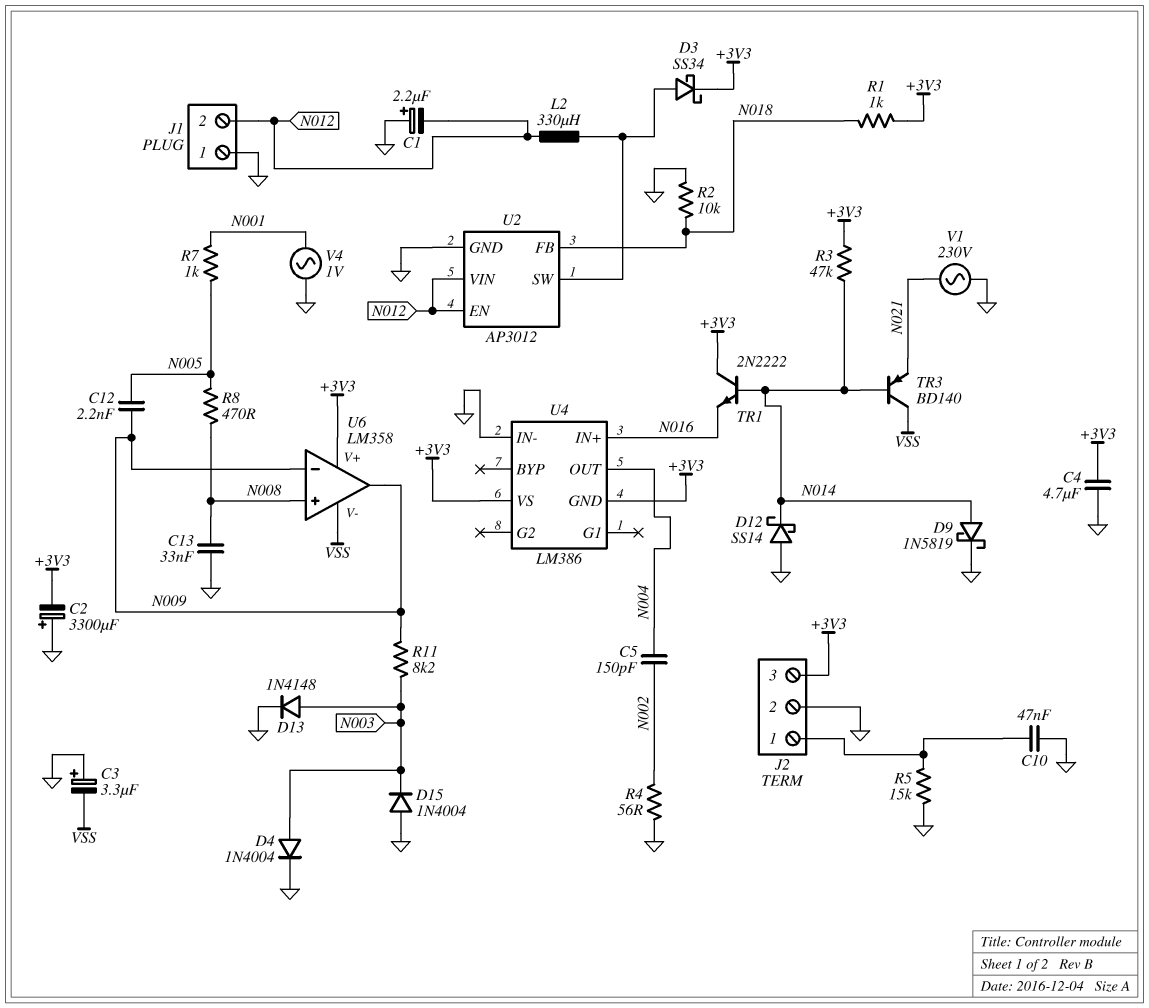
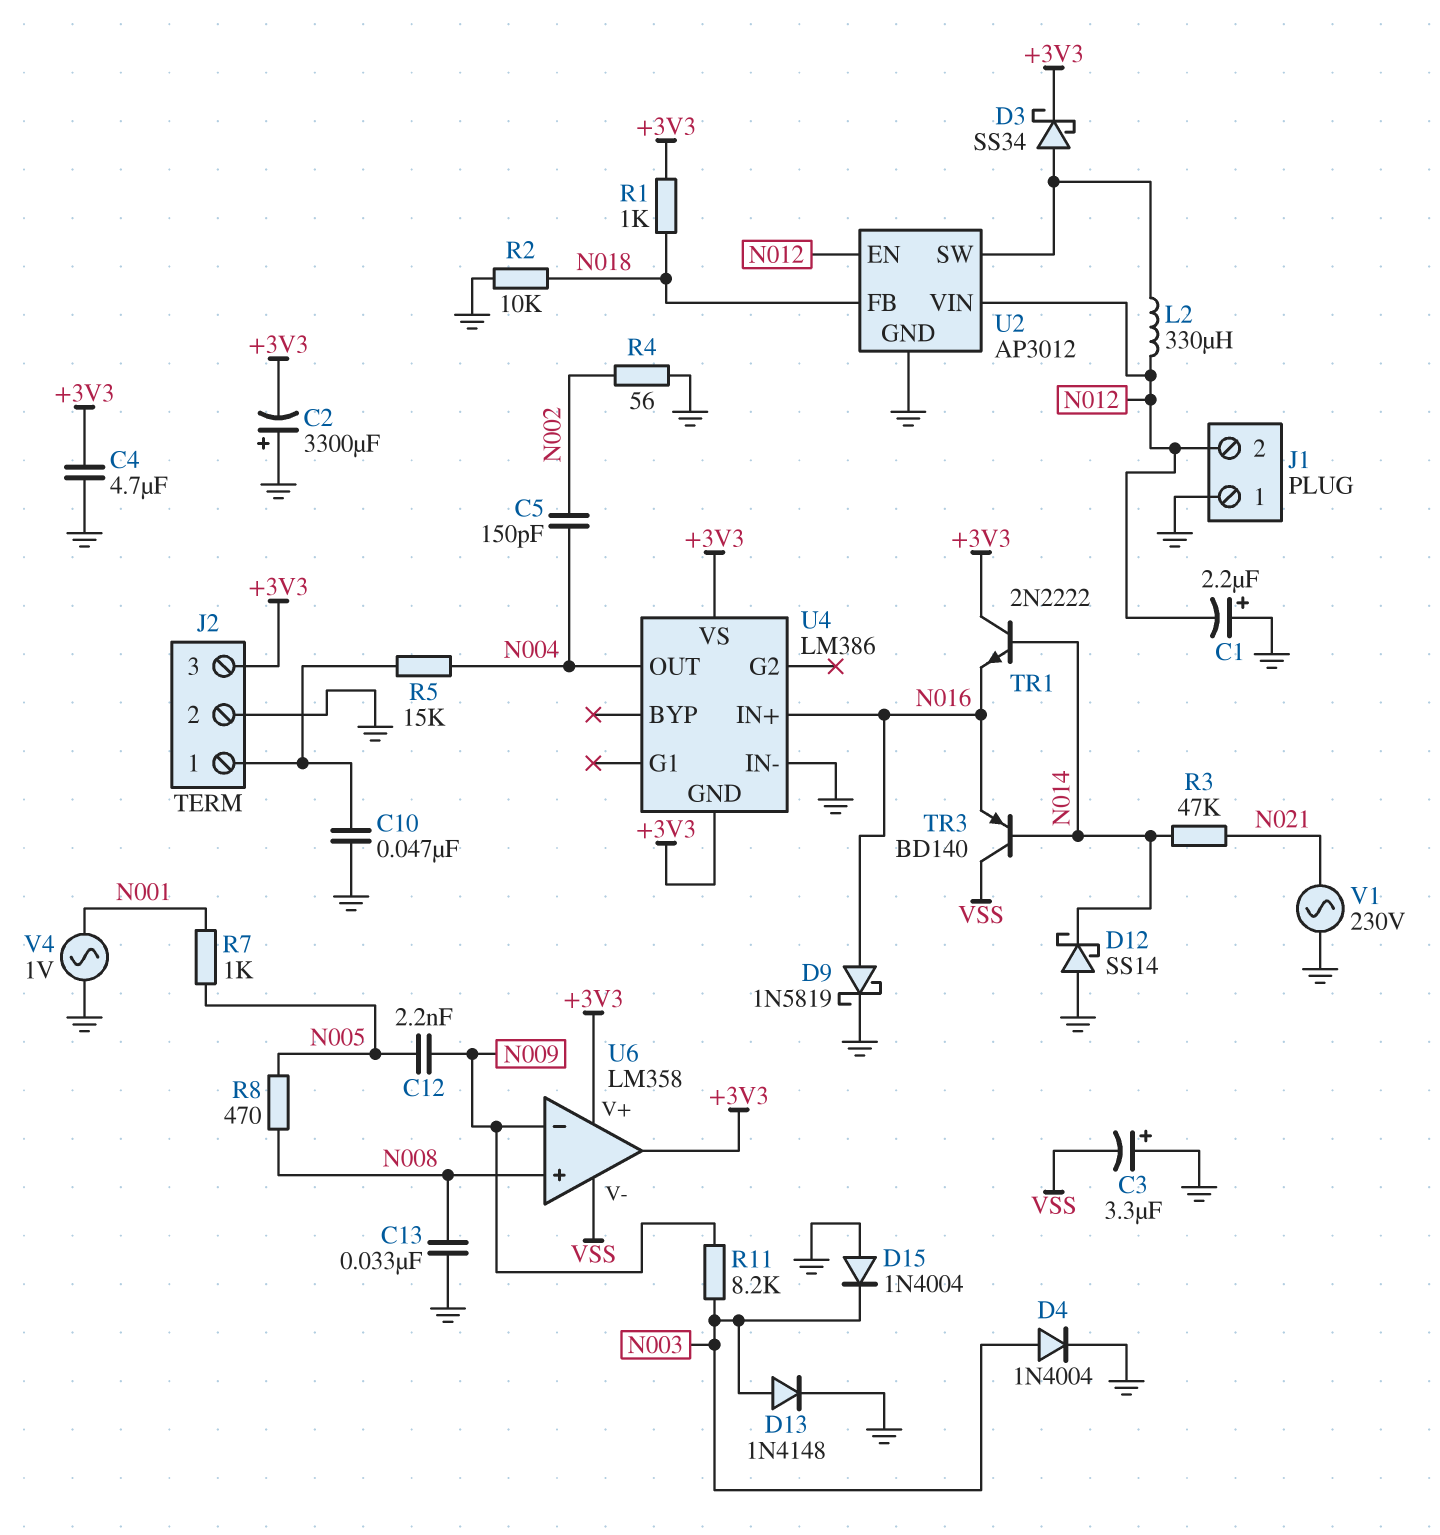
D9: schottky 1N5819 (A N014, K GND) -> schottky 1N5819 (A N016, K GND)
R3: 47k (+3V3, N014) -> 47k (N014, N021)
R5: 15k (GND, J2/1) -> 15k (J2/1, N004)
TR3: PNP BD140 (B N014, C VSS, E N021) -> PNP BD140 (B N014, C VSS, E N016)
U6 pin out: N009 -> +3V3

